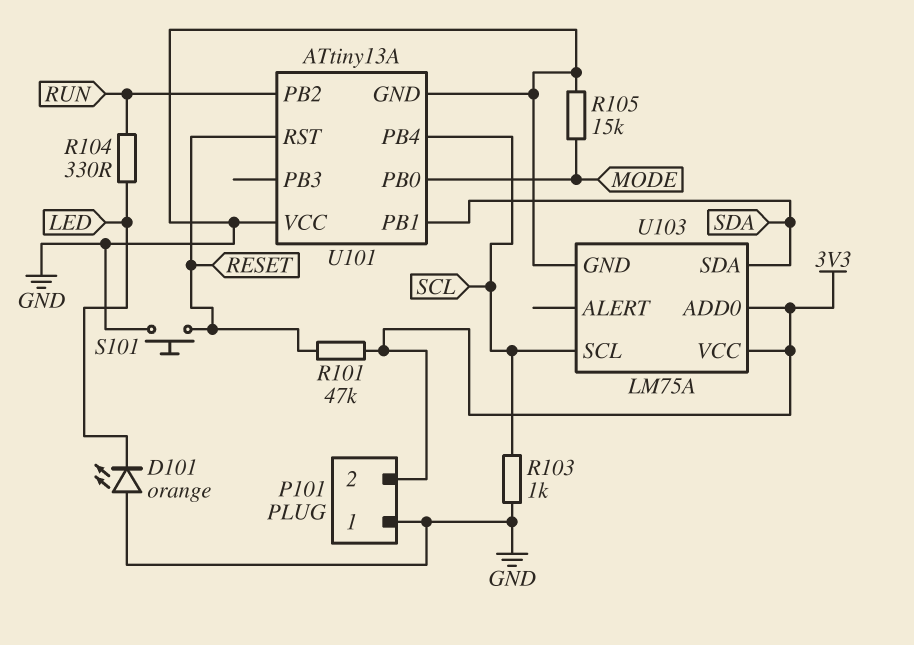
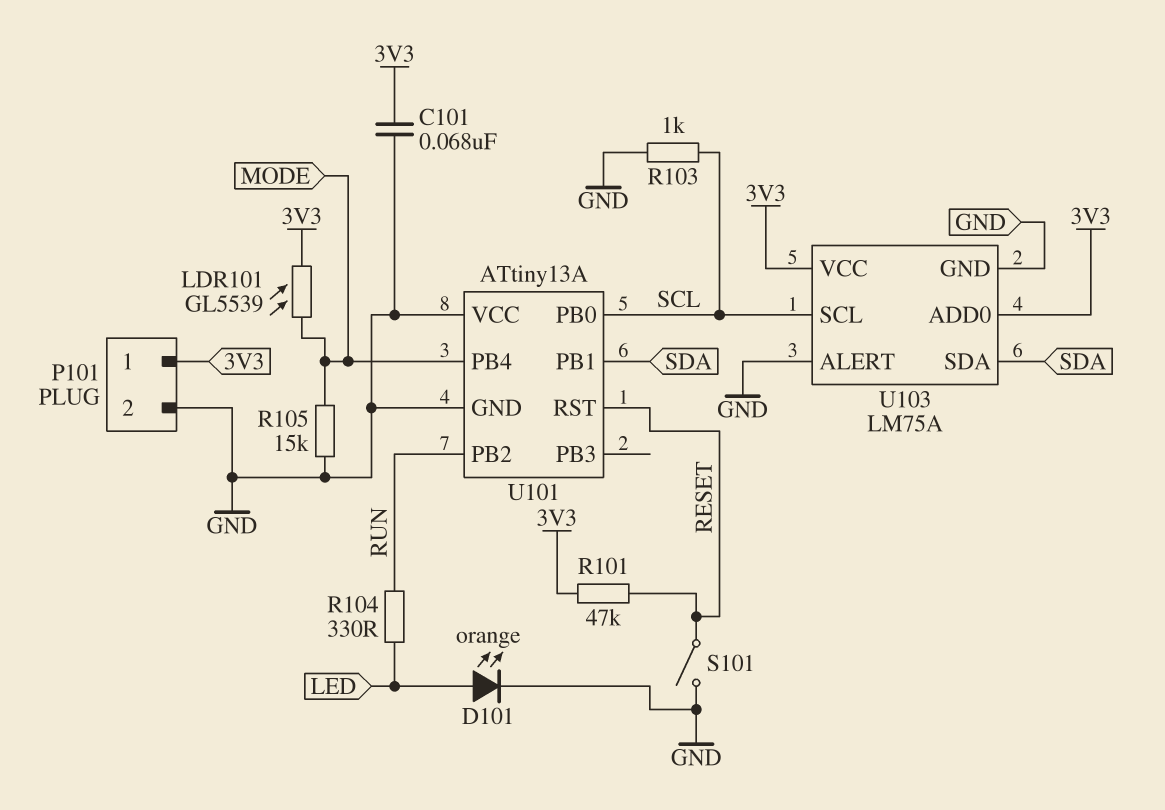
C101: none -> 68nF (3V3, GND)
D101: LED orange (A GND, K LED) -> LED orange (A LED, K GND)
LDR101: none -> GL5539 (3V3, MODE)
P101 pin 1: GND -> 3V3
P101 pin 2: 3V3 -> GND
S101: button (GND, RESET) -> switch (GND, RESET)
U101 pin PB0: MODE -> SCL
U101 pin PB4: SCL -> MODE
U103 pin ALERT: none -> GND

